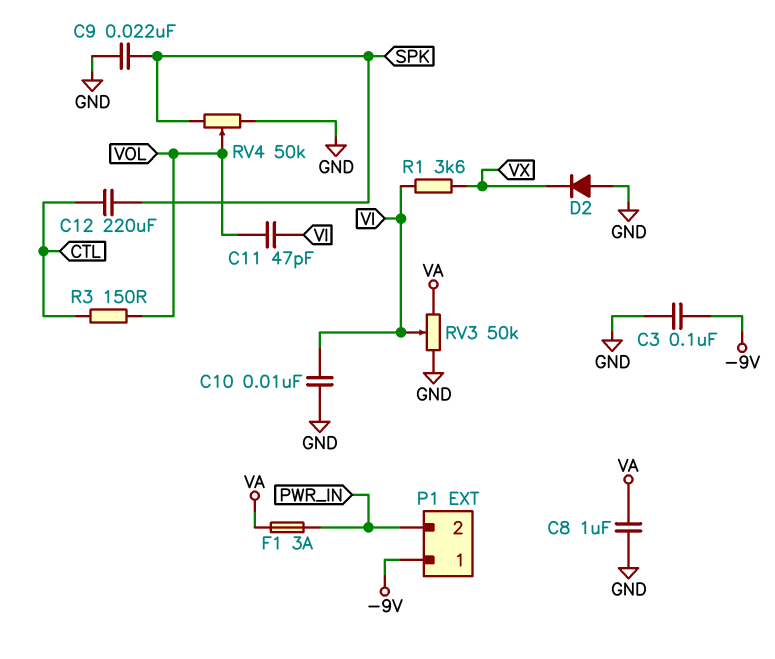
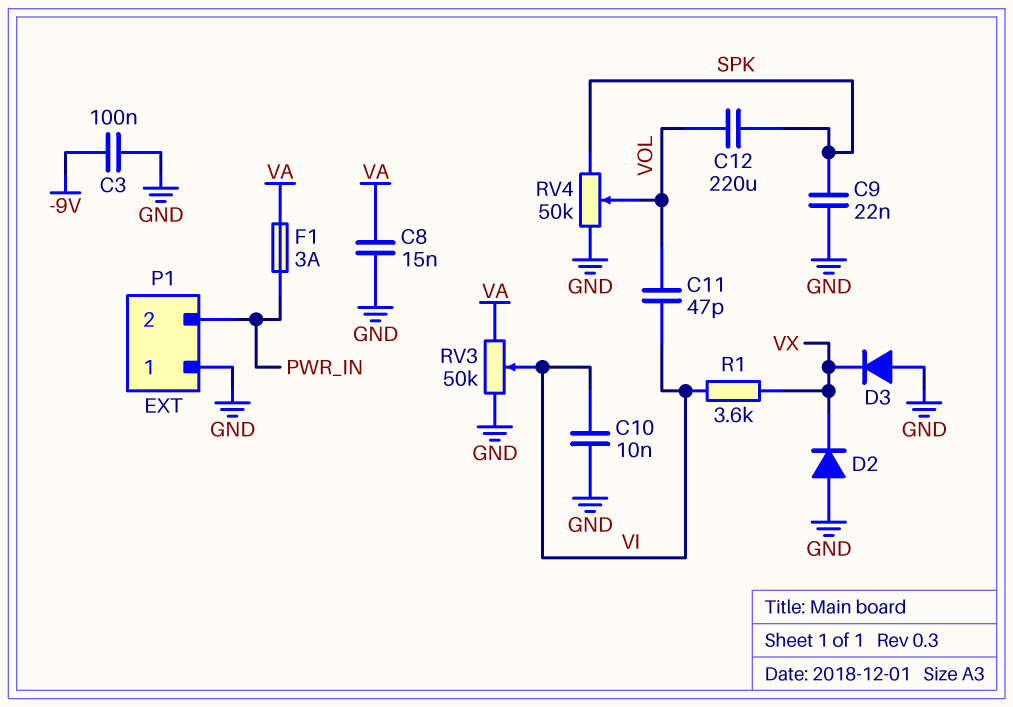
C8: 1uF (GND, VA) -> 15nF (GND, VA)
C12: 220uF (CTL, SPK) -> 220uF (SPK, VOL)
D3: none -> diode (A GND, K VX)
P1 pin 1: -9V -> GND
R3: 150 (CTL, VOL) -> none

